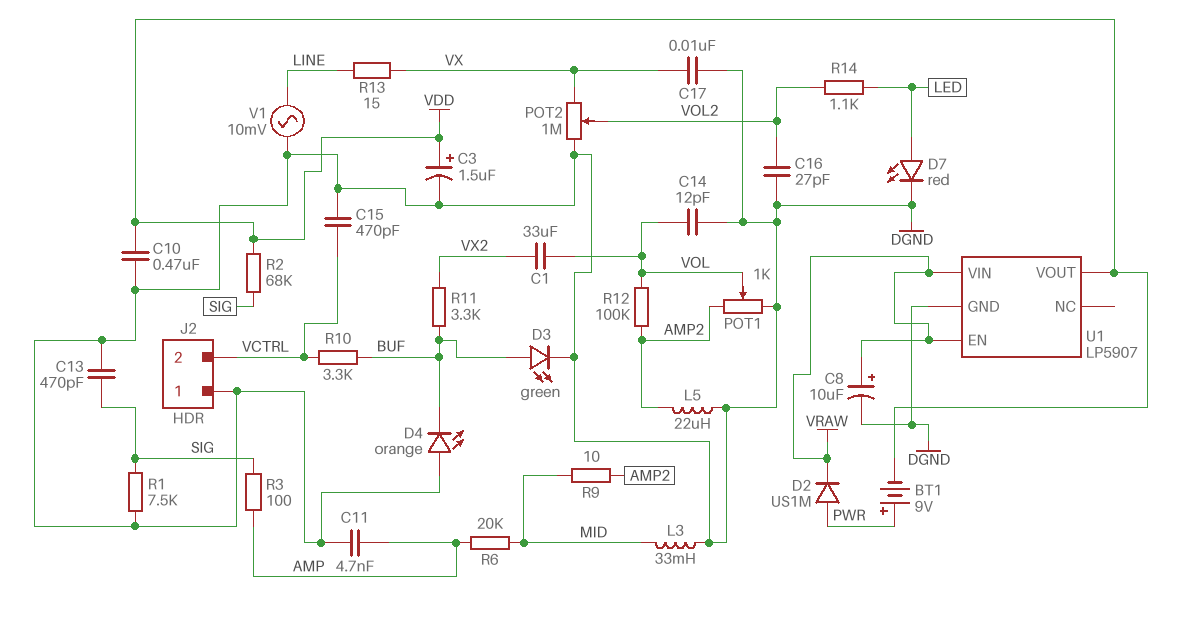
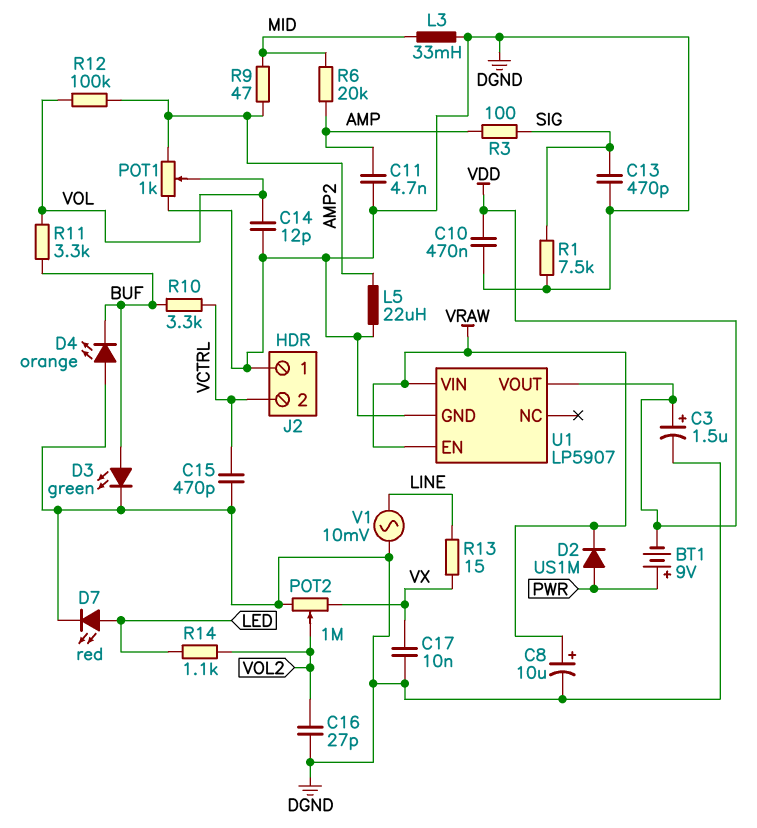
C1: 33uF (VOL, VX2) -> none
R2: 68k (SIG, VDD) -> none
R9: 10 (AMP2, MID) -> 47 (AMP2, MID)
R11: 3.3k (BUF, VX2) -> 3.3k (BUF, VOL)

